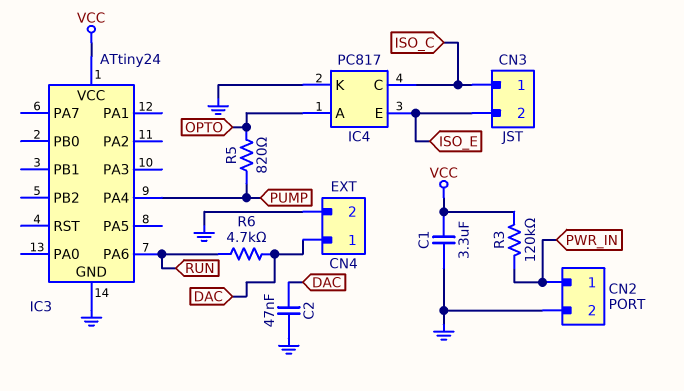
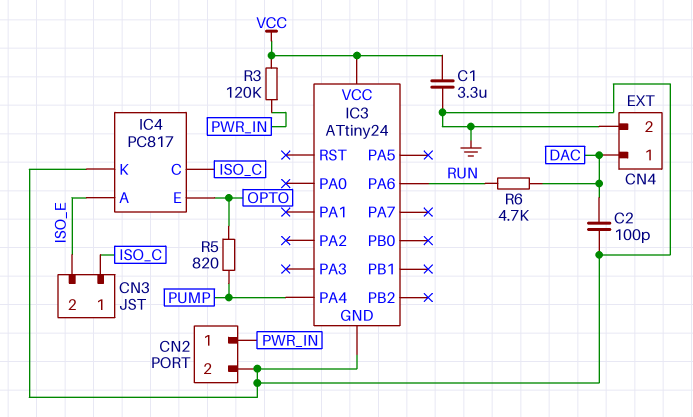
C2: 47nF (DAC, GND) -> 100pF (DAC, GND)
IC4 pin A: OPTO -> ISO_E
IC4 pin E: ISO_E -> OPTO

